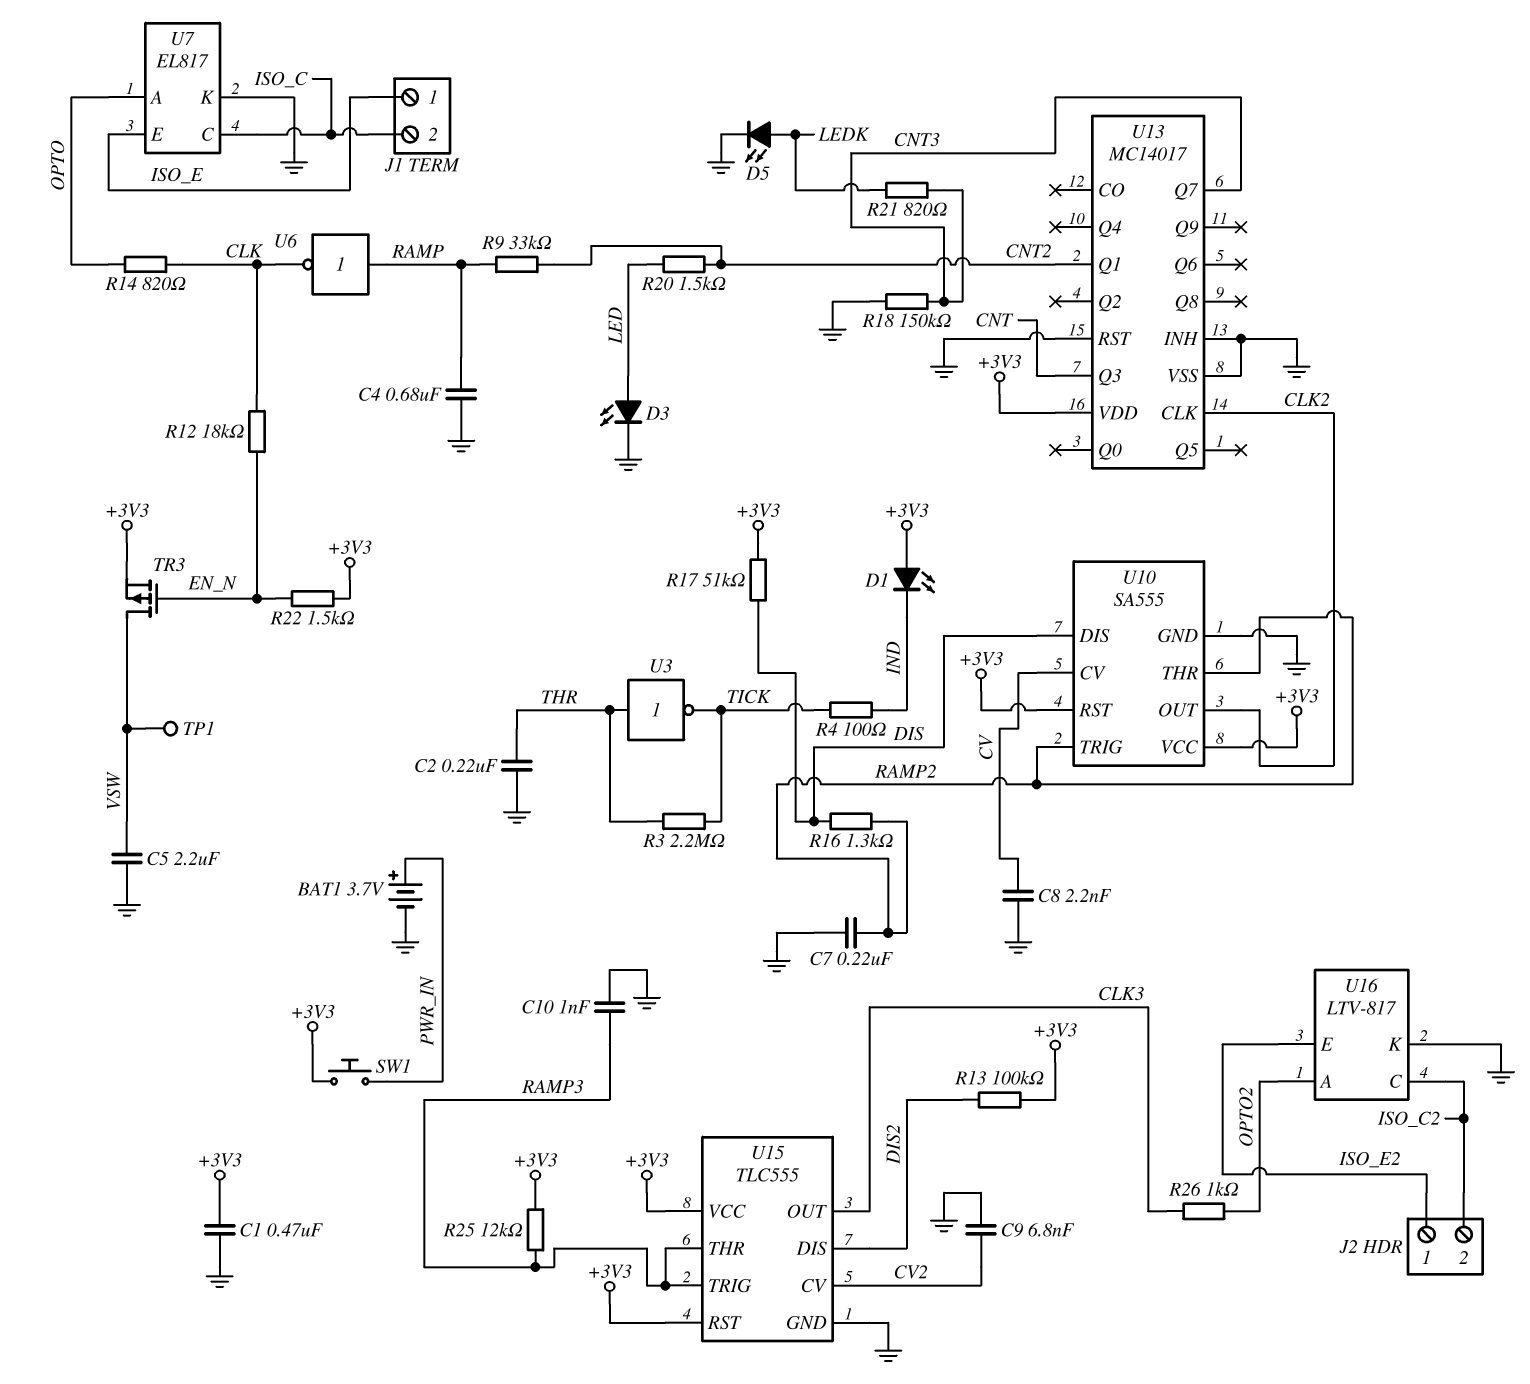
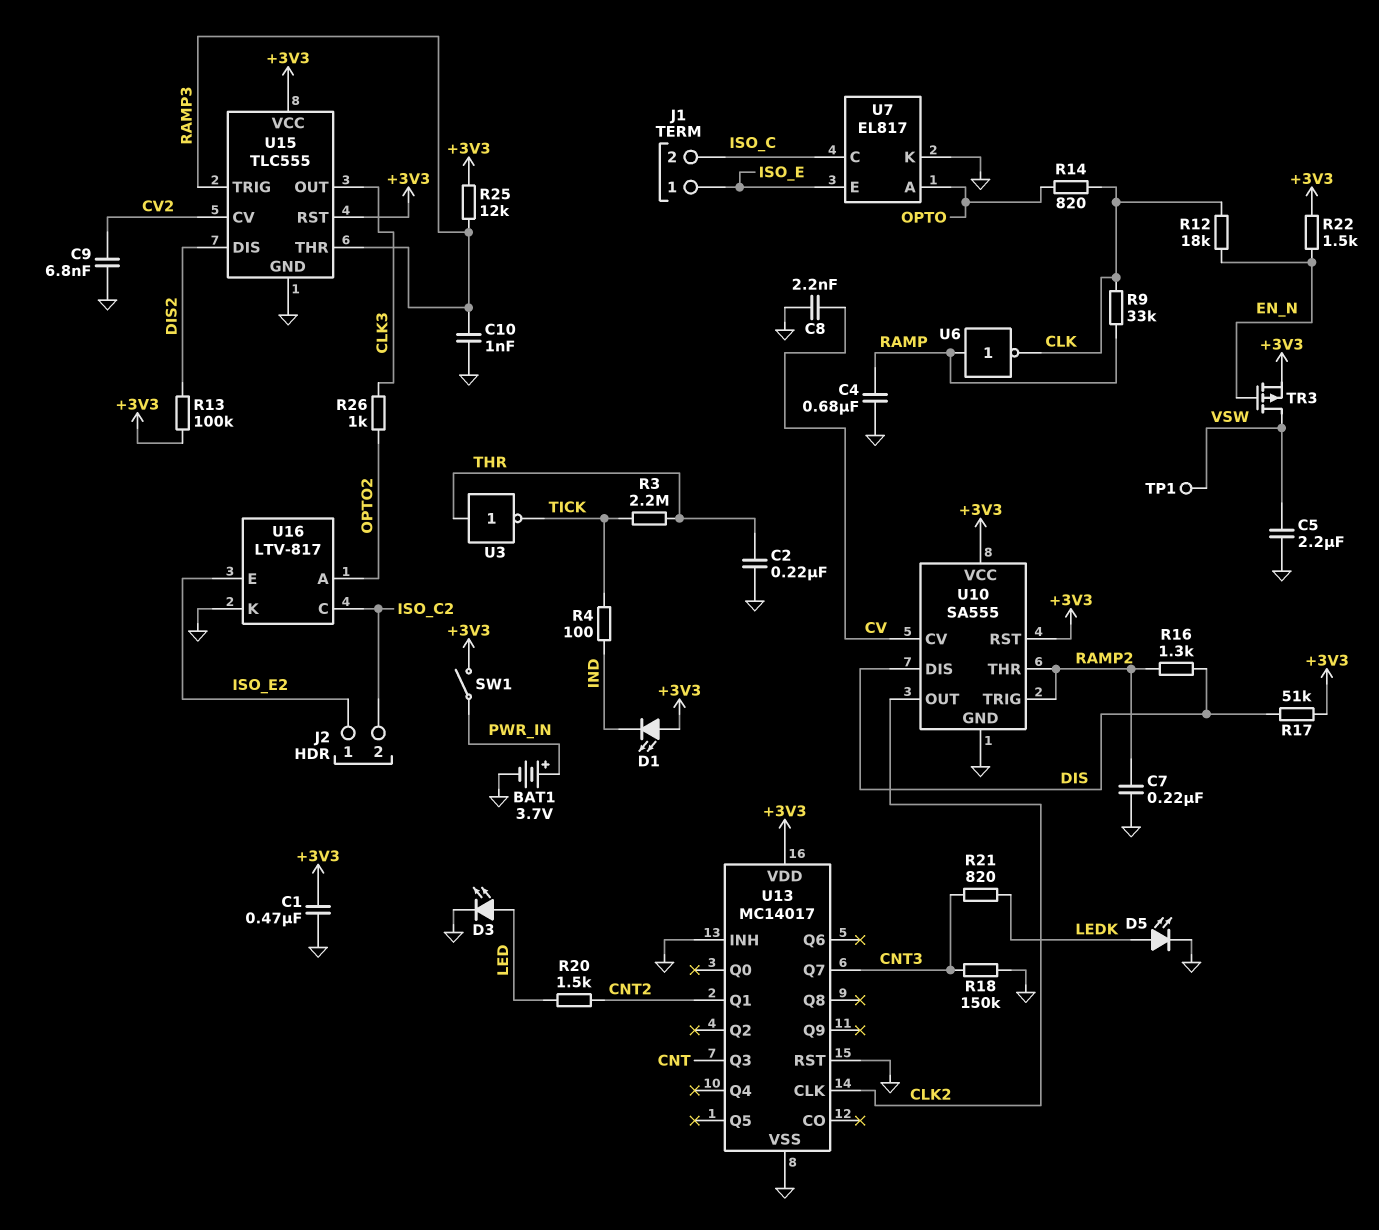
R9: 33k (CNT2, RAMP) -> 33k (CLK, RAMP)
SW1: button (+3V3, PWR_IN) -> switch (+3V3, PWR_IN)

